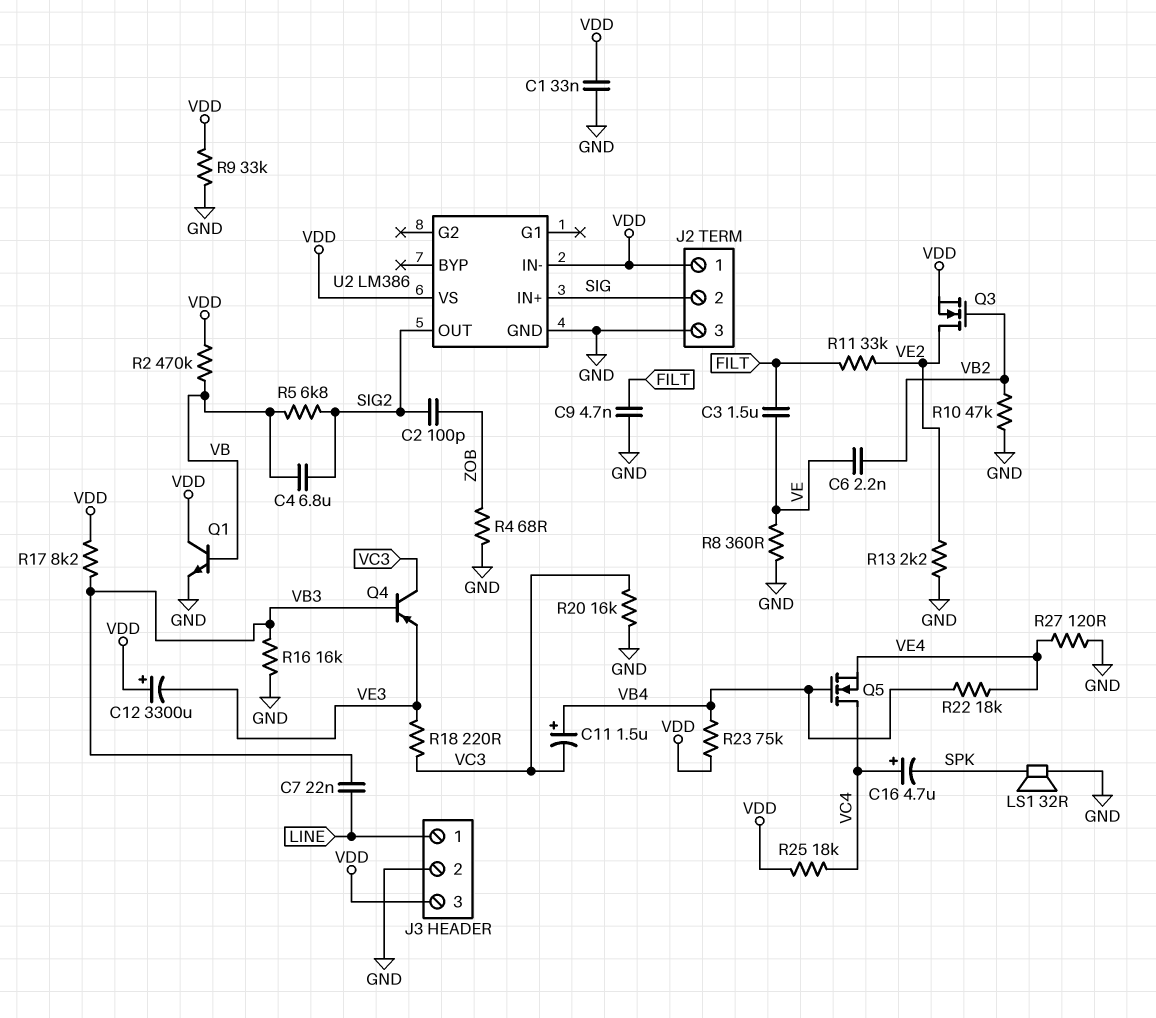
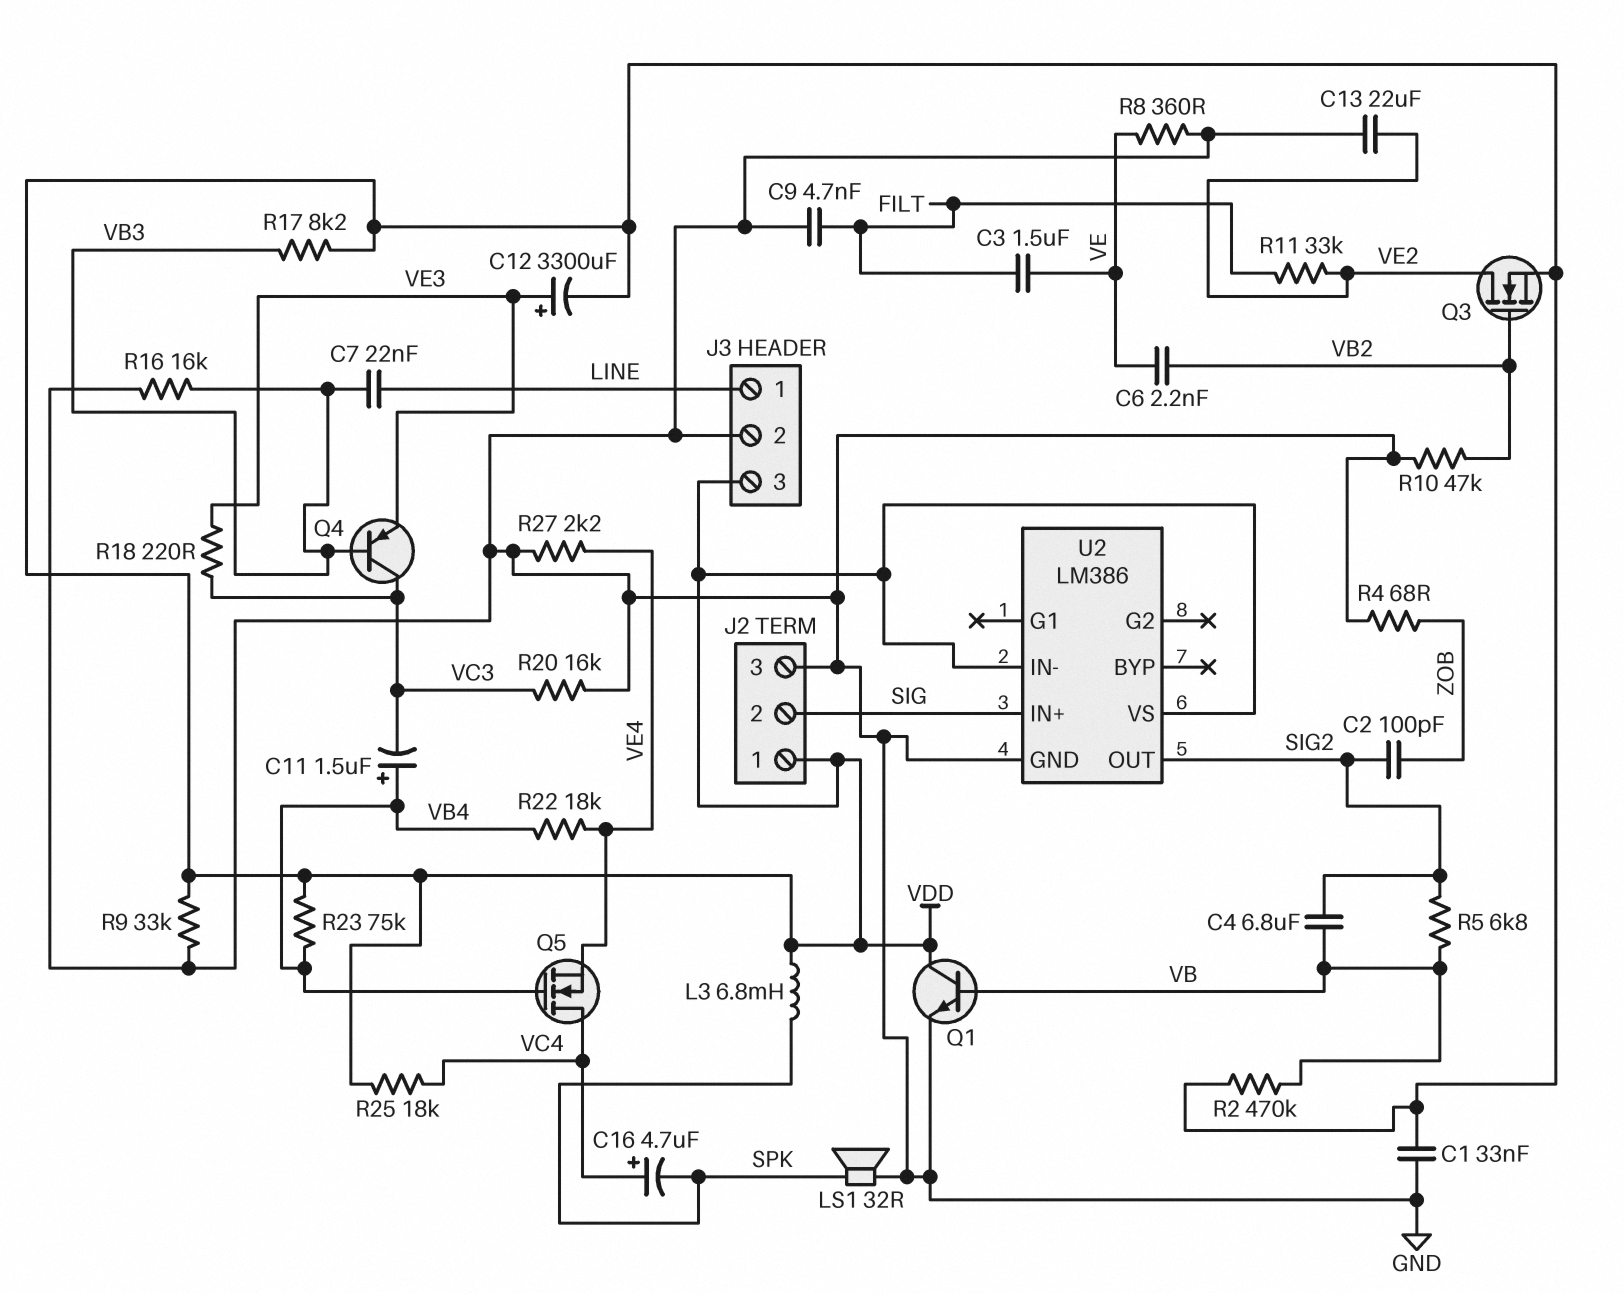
C12: 3300uF (plus VDD, minus VE3) -> 3300uF (plus VE3, minus VDD)
C13: none -> 22uF (GND, VE2)
L3: none -> 6.8mH (SPK, VDD)
R13: 2.2k (GND, VE2) -> none
R27: 120 (GND, VE4) -> 2.2k (GND, VE4)

